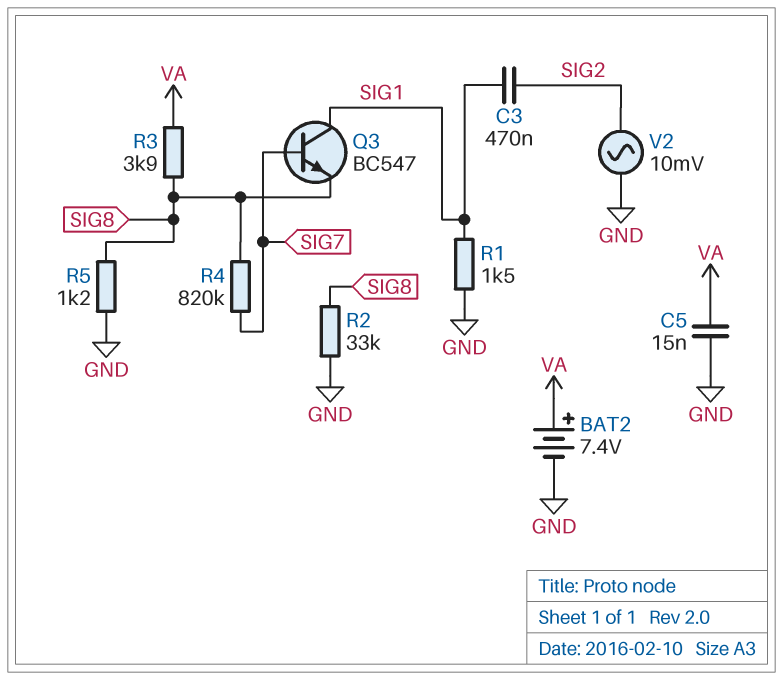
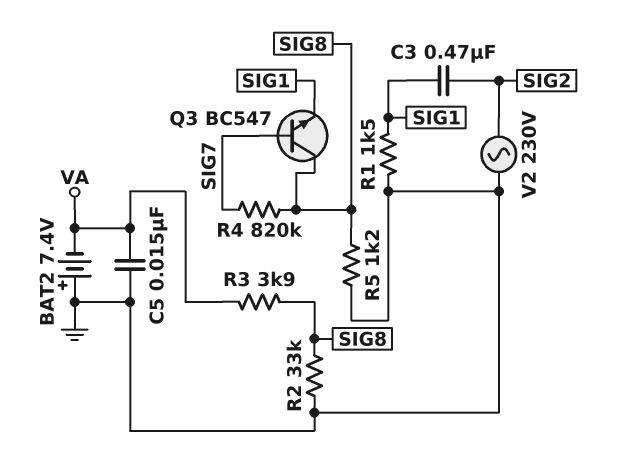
BAT2: 7.4V (plus VA, minus GND) -> 7.4V (plus GND, minus VA)
Q3: NPN BC547 (B SIG7, C SIG1, E SIG8) -> NPN BC547 (B SIG7, C SIG8, E SIG1)
V2: AC 10mV (GND, SIG2) -> AC 230V (GND, SIG2)

